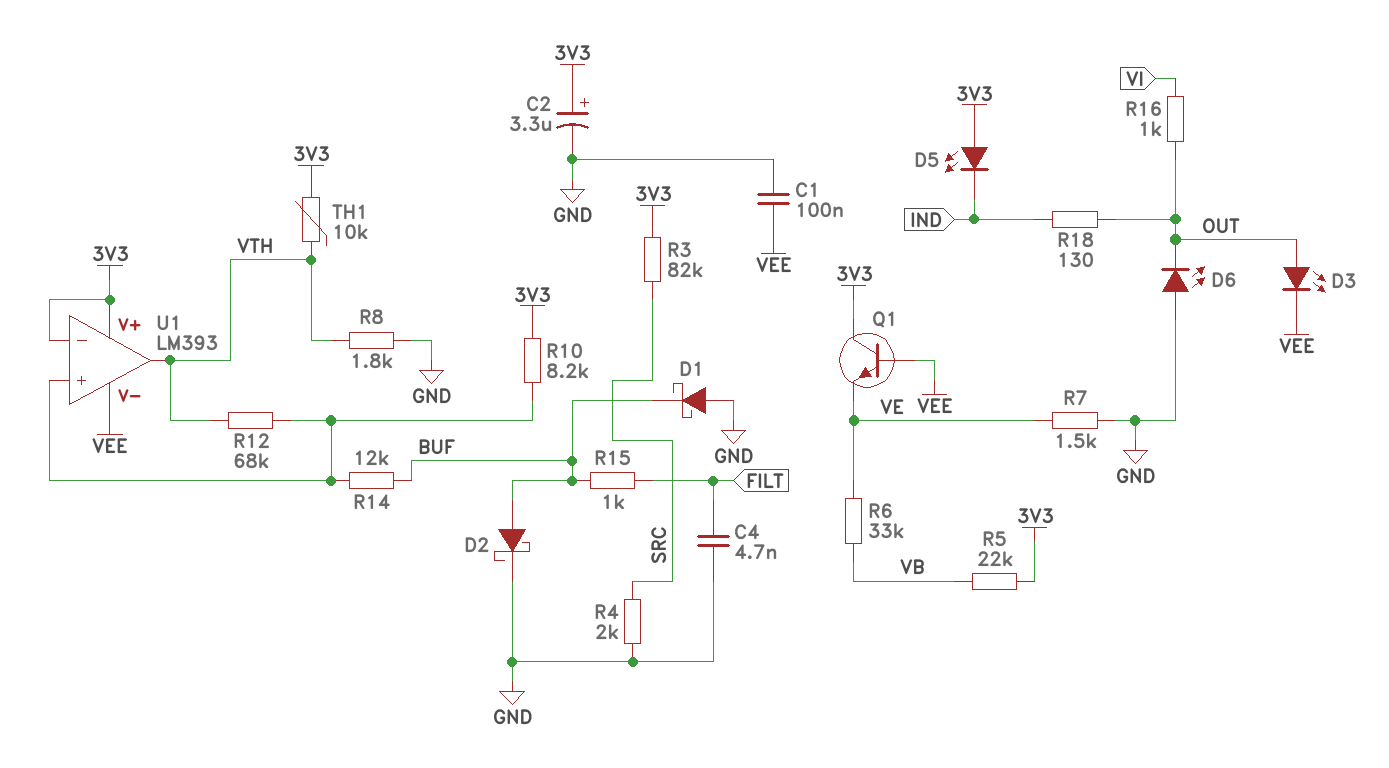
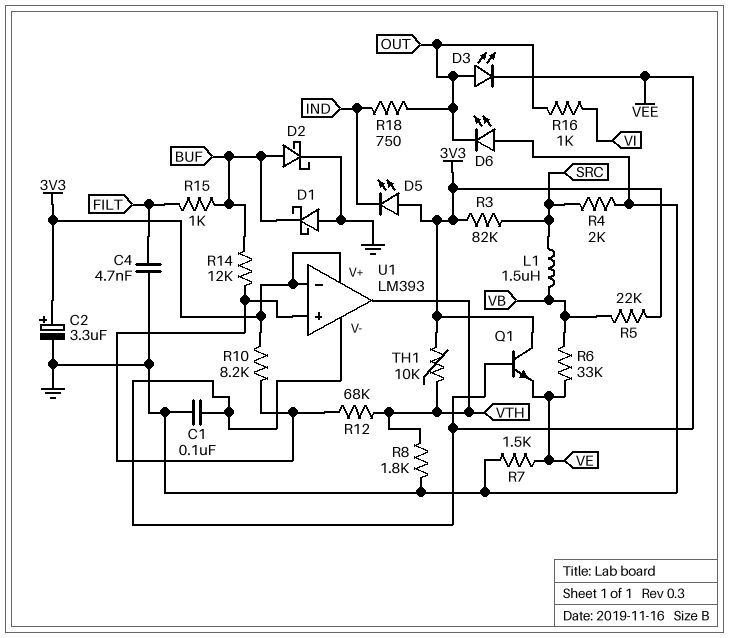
L1: none -> 1.5uH (SRC, VB)
R18: 130 (IND, OUT) -> 750 (IND, OUT)

